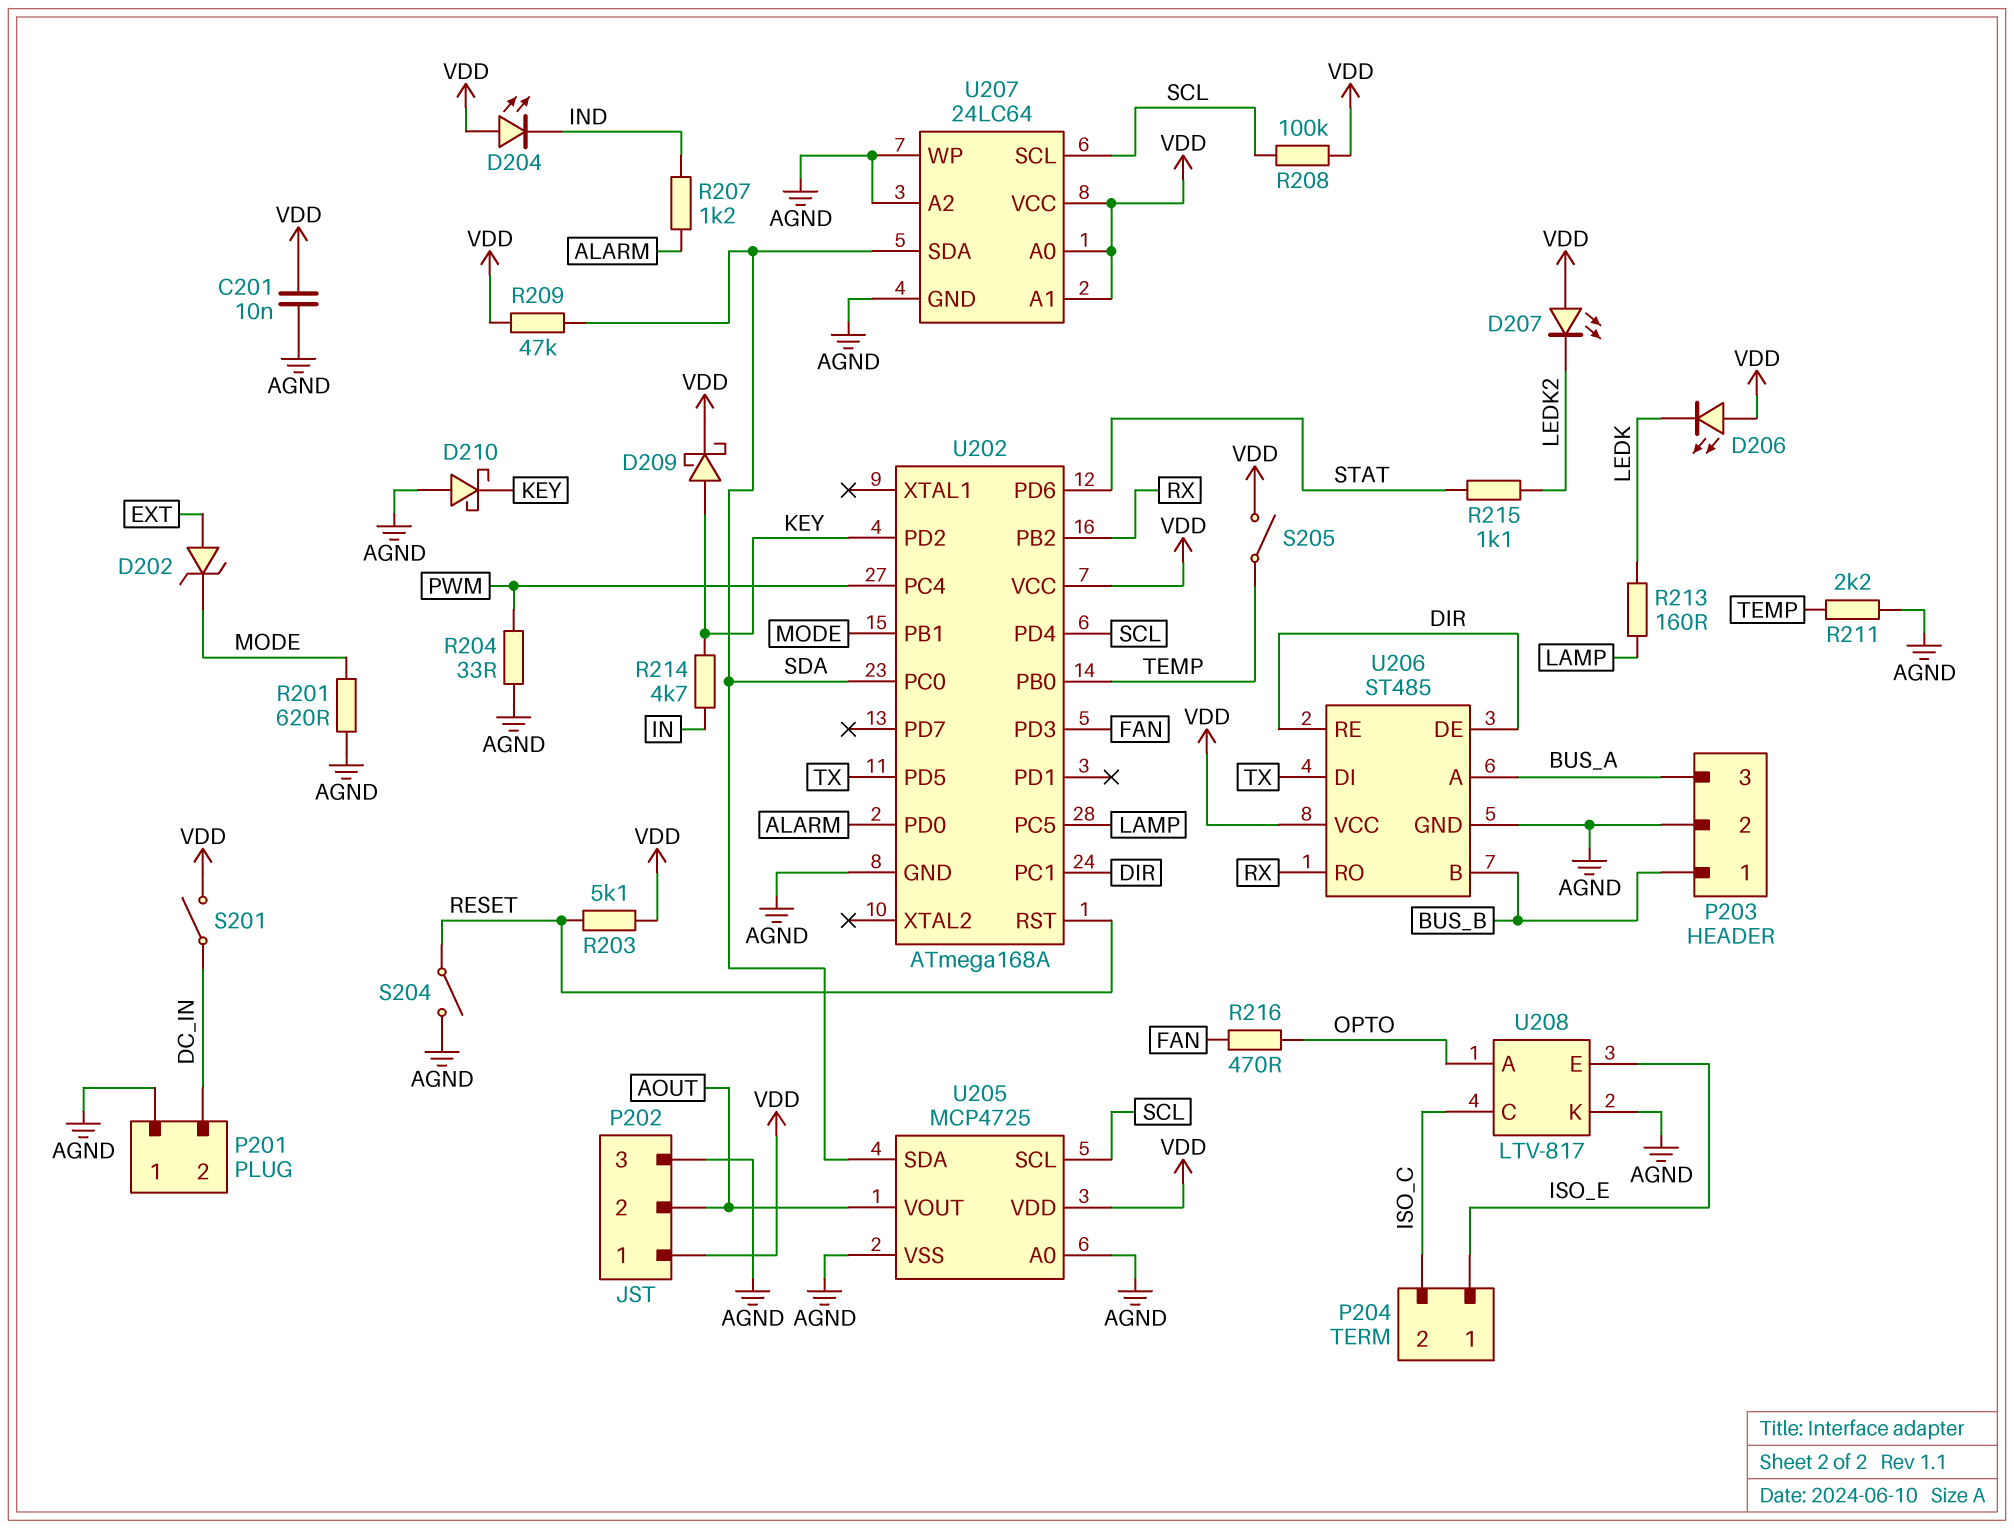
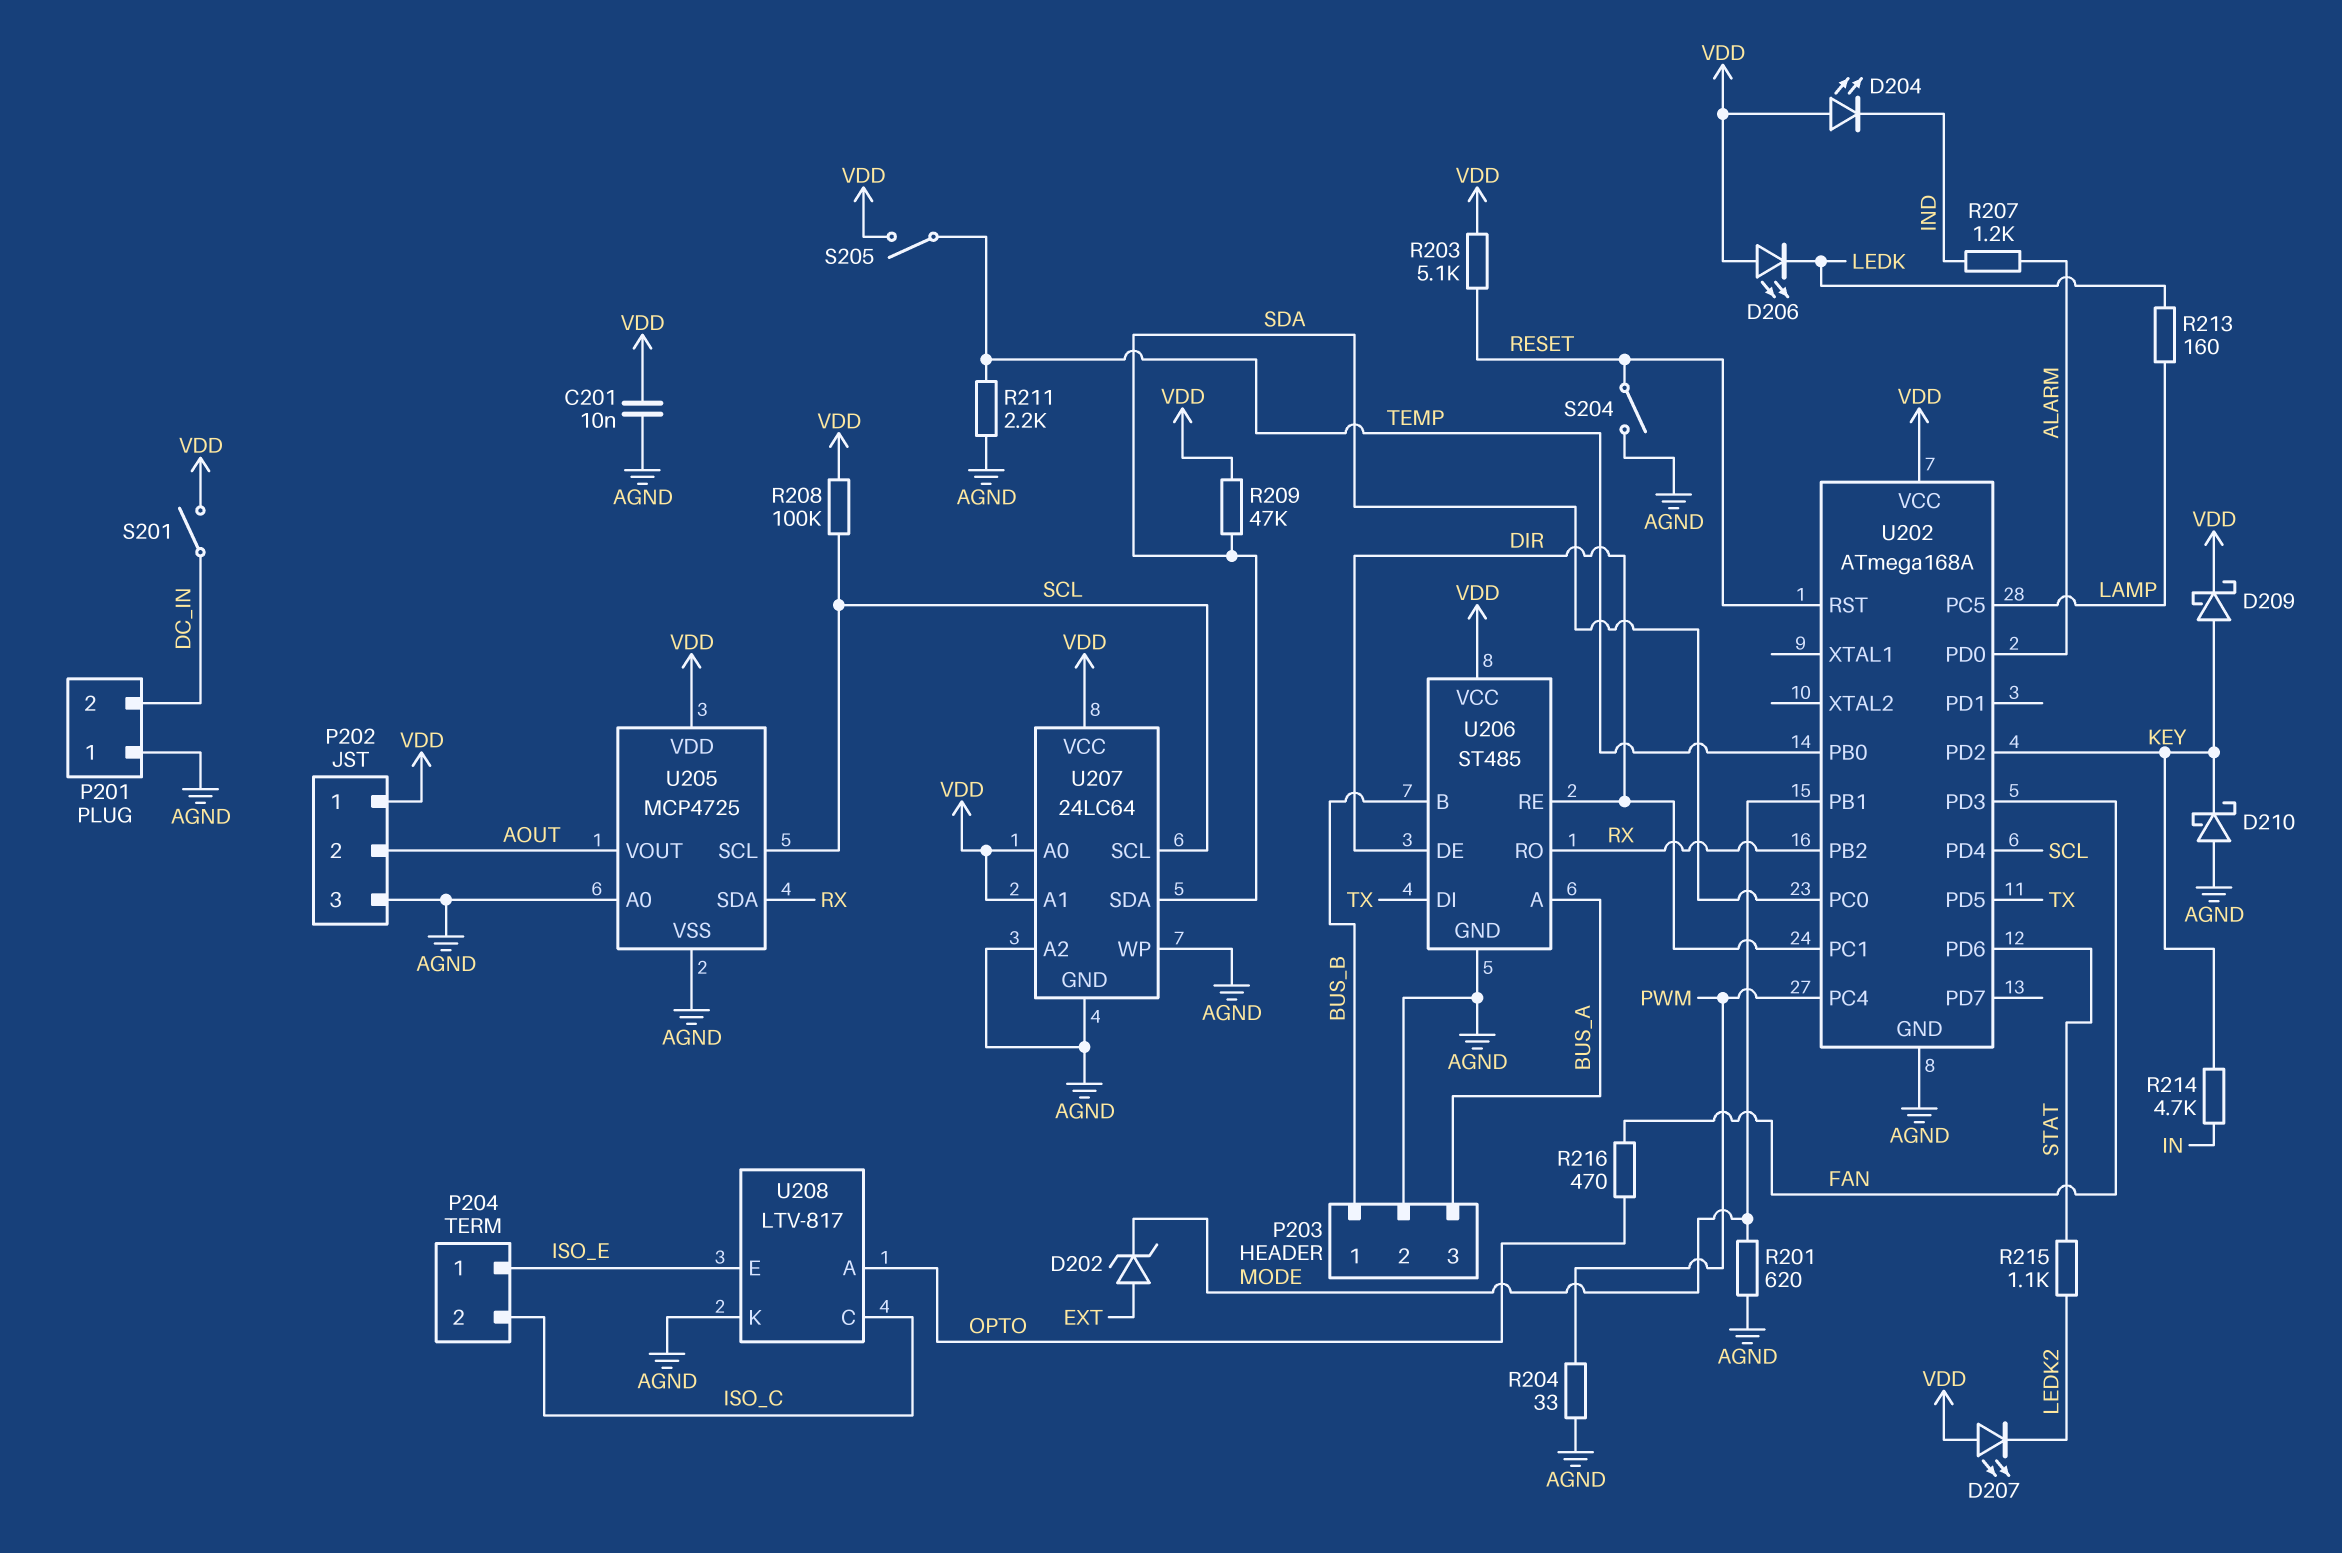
U205 pin SDA: SDA -> RX

